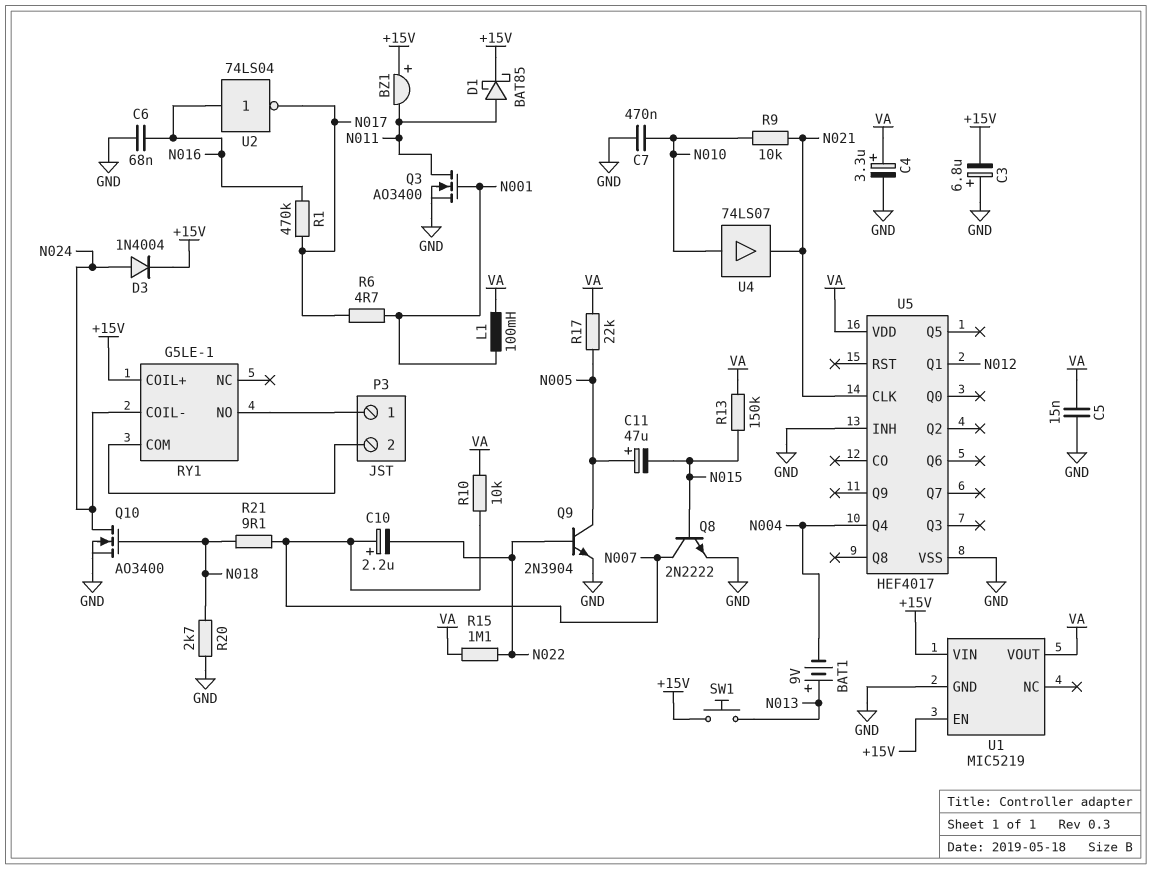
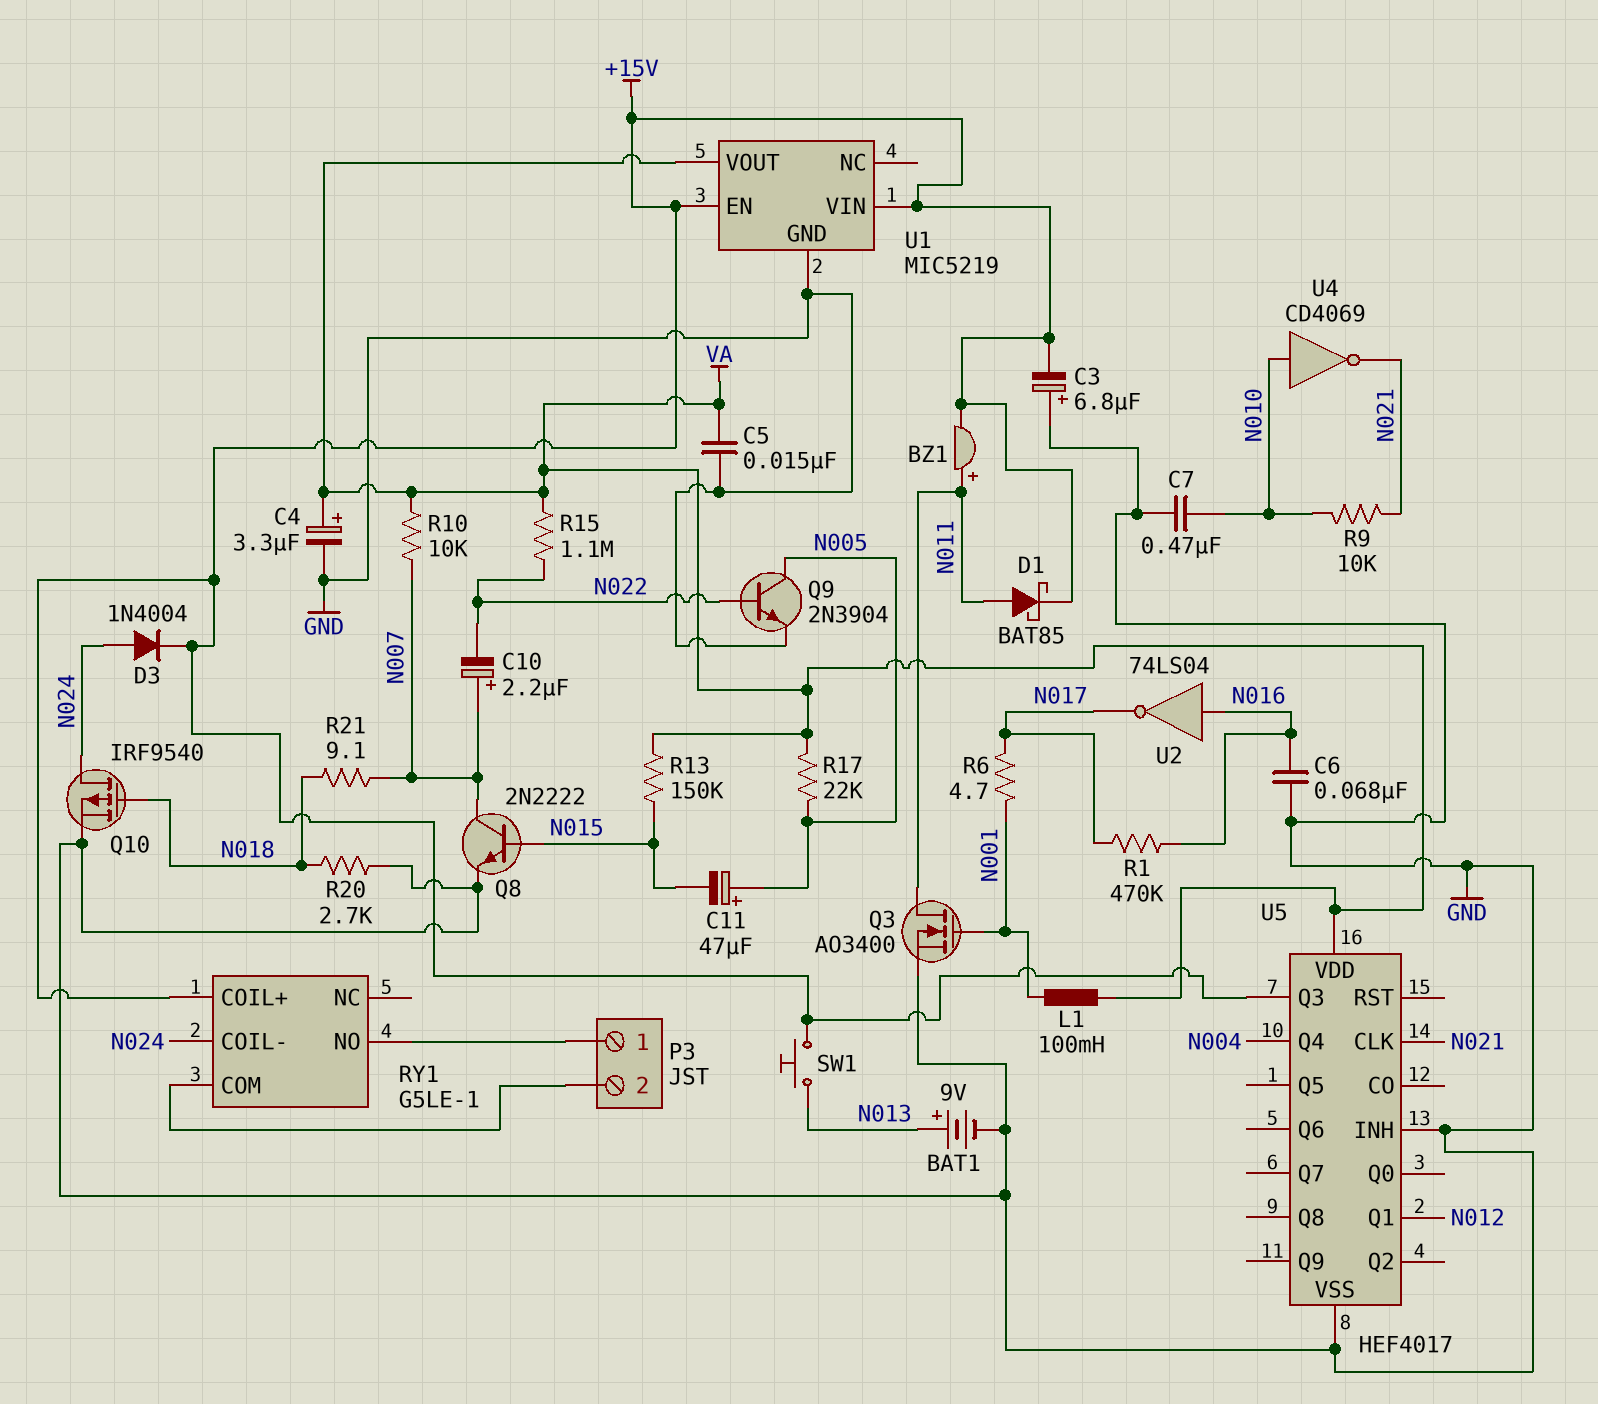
BAT1: 9V (plus N013, minus N004) -> 9V (plus N013, minus GND)
BZ1: buzzer (plus +15V, minus N011) -> buzzer (plus N011, minus +15V)
Q10: NMOS AO3400 (G N018, D N024, S GND) -> PMOS IRF9540 (G N018, D N024, S GND)
U4: buffer 74LS07 (in N010, out N021) -> NOT CD4069 (in N010, out N021)
U5 pin Q3: none -> +15V

